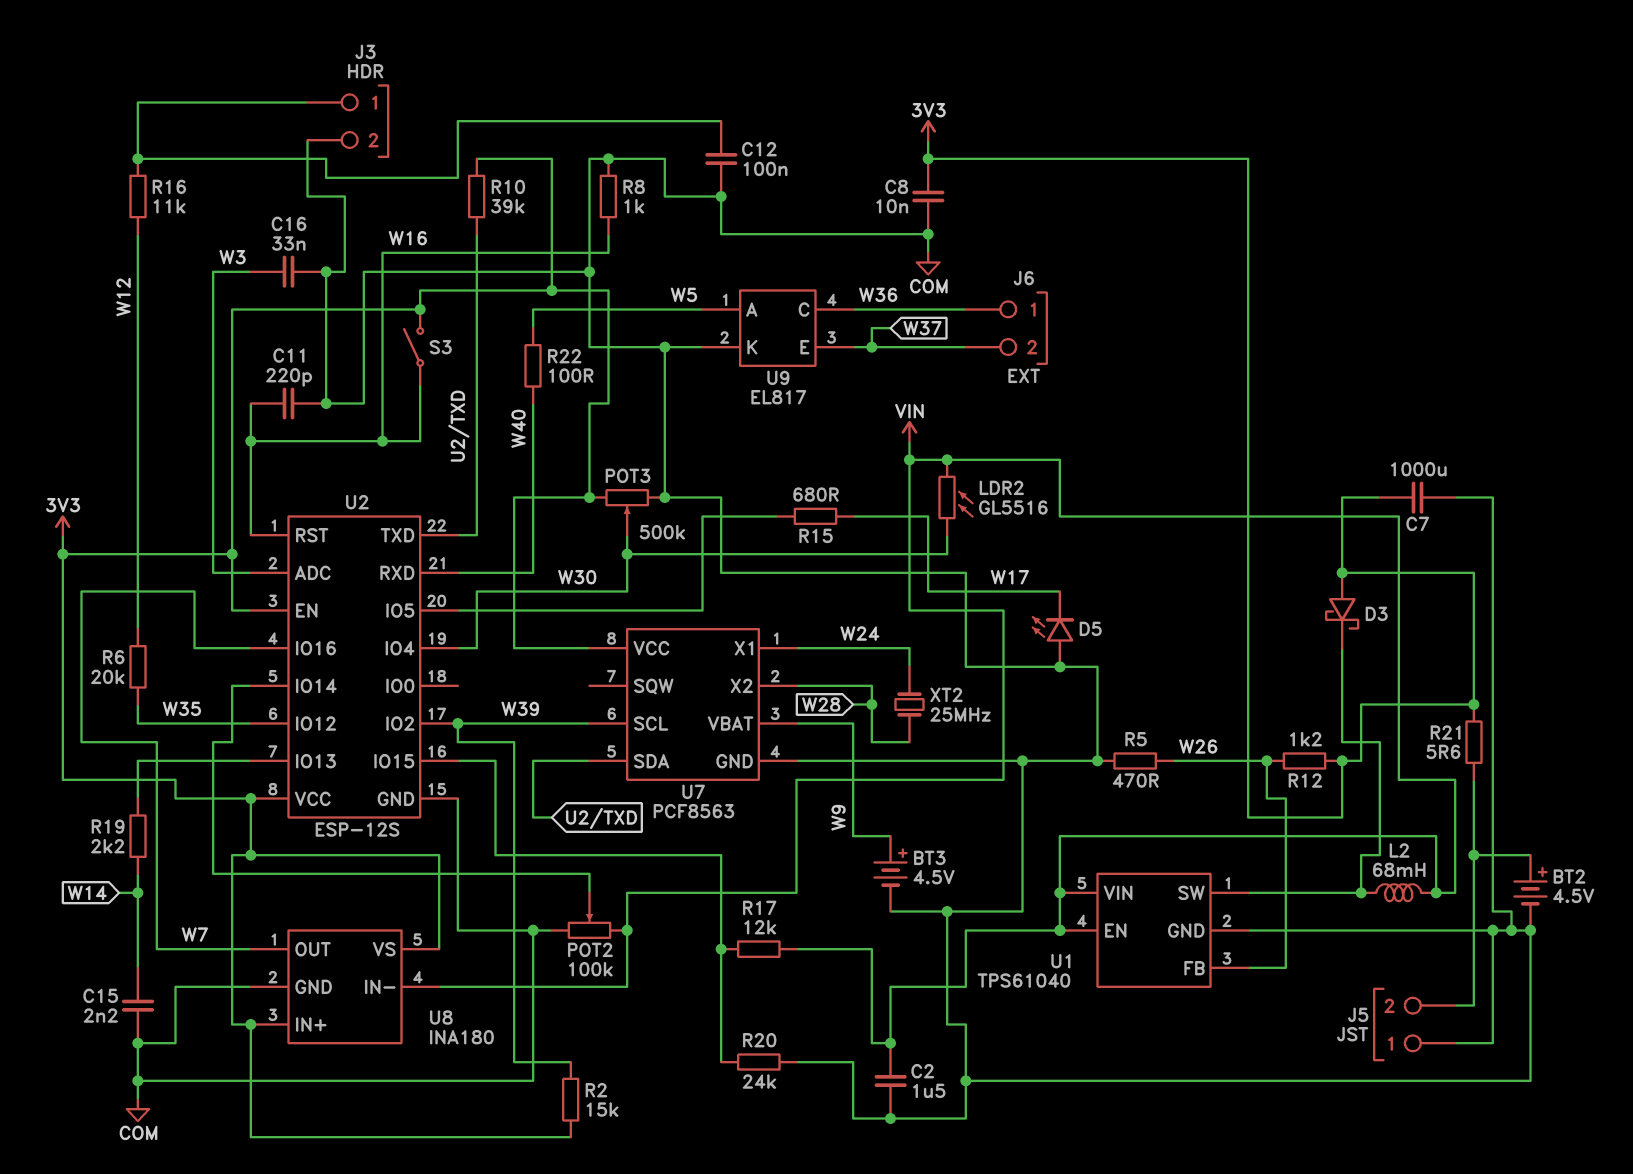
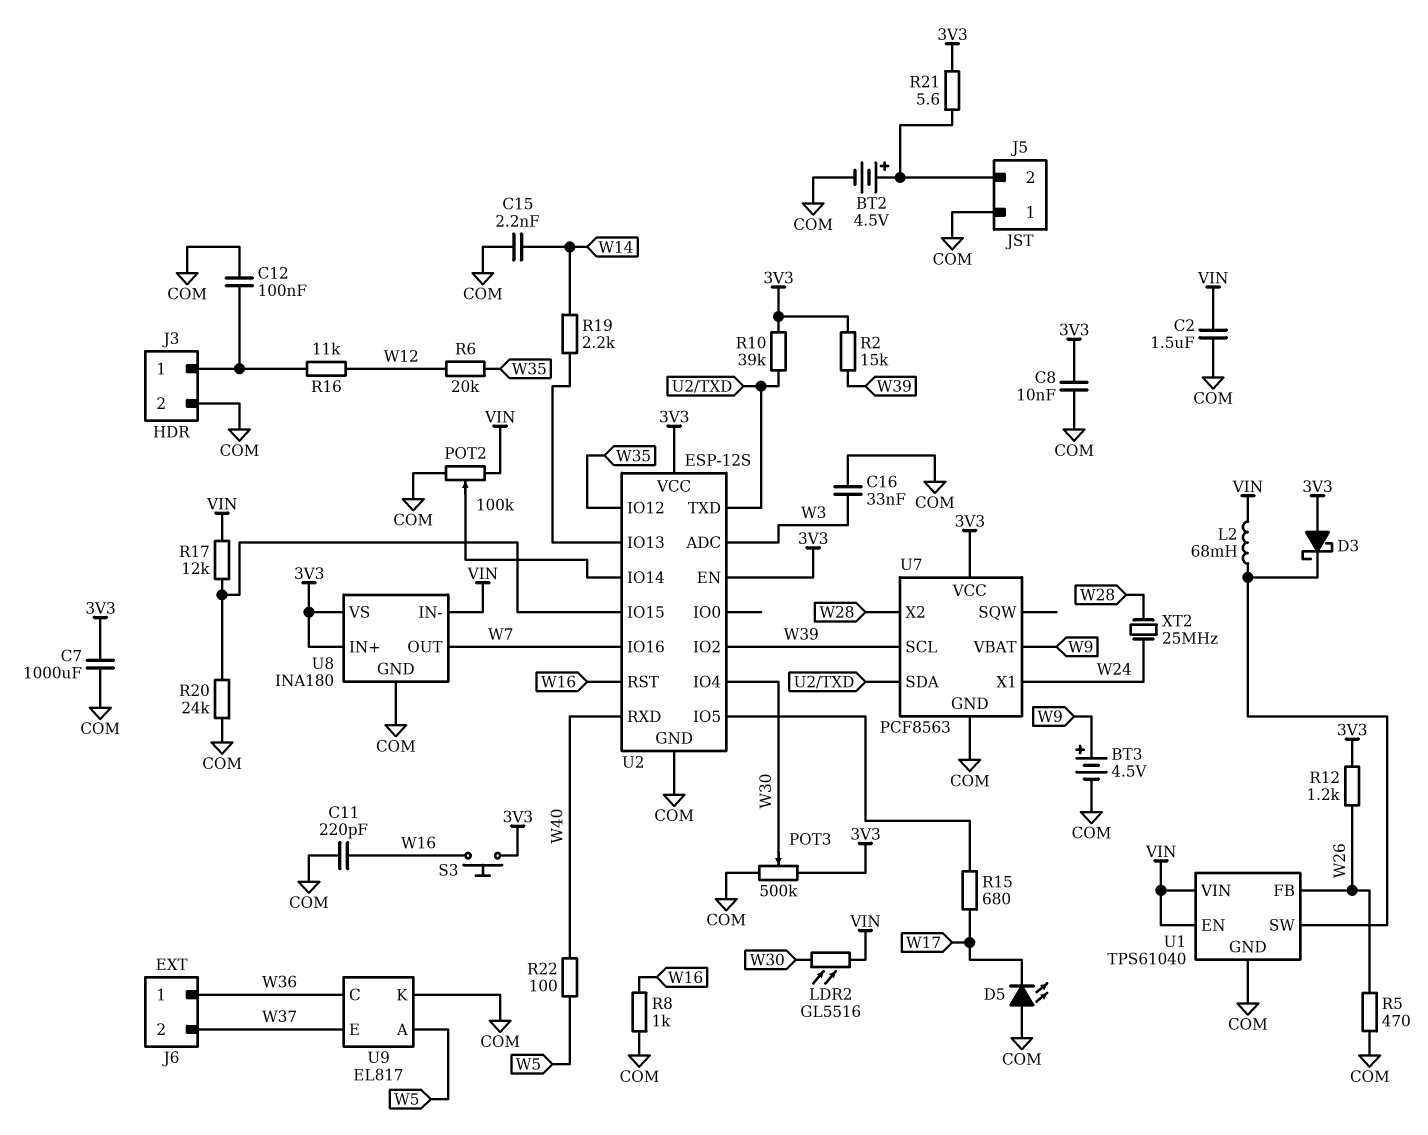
S3: switch (3V3, W16) -> button (3V3, W16)

